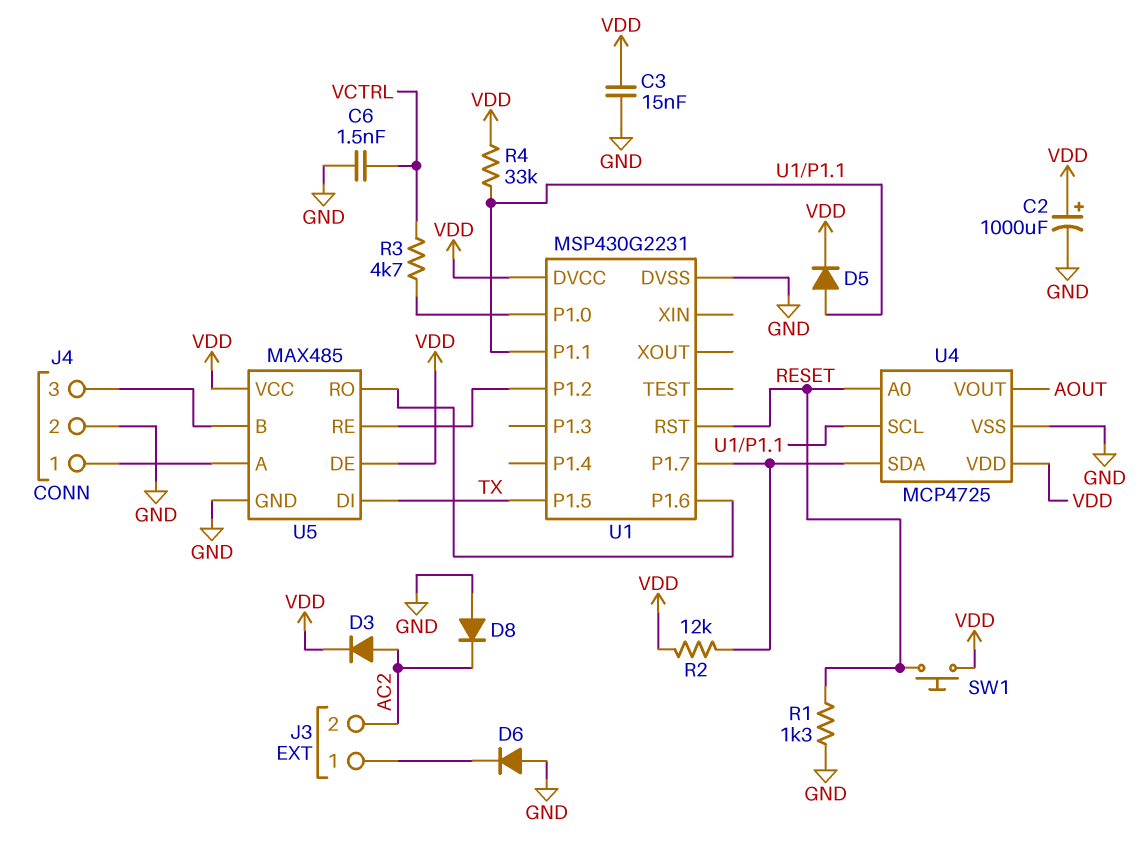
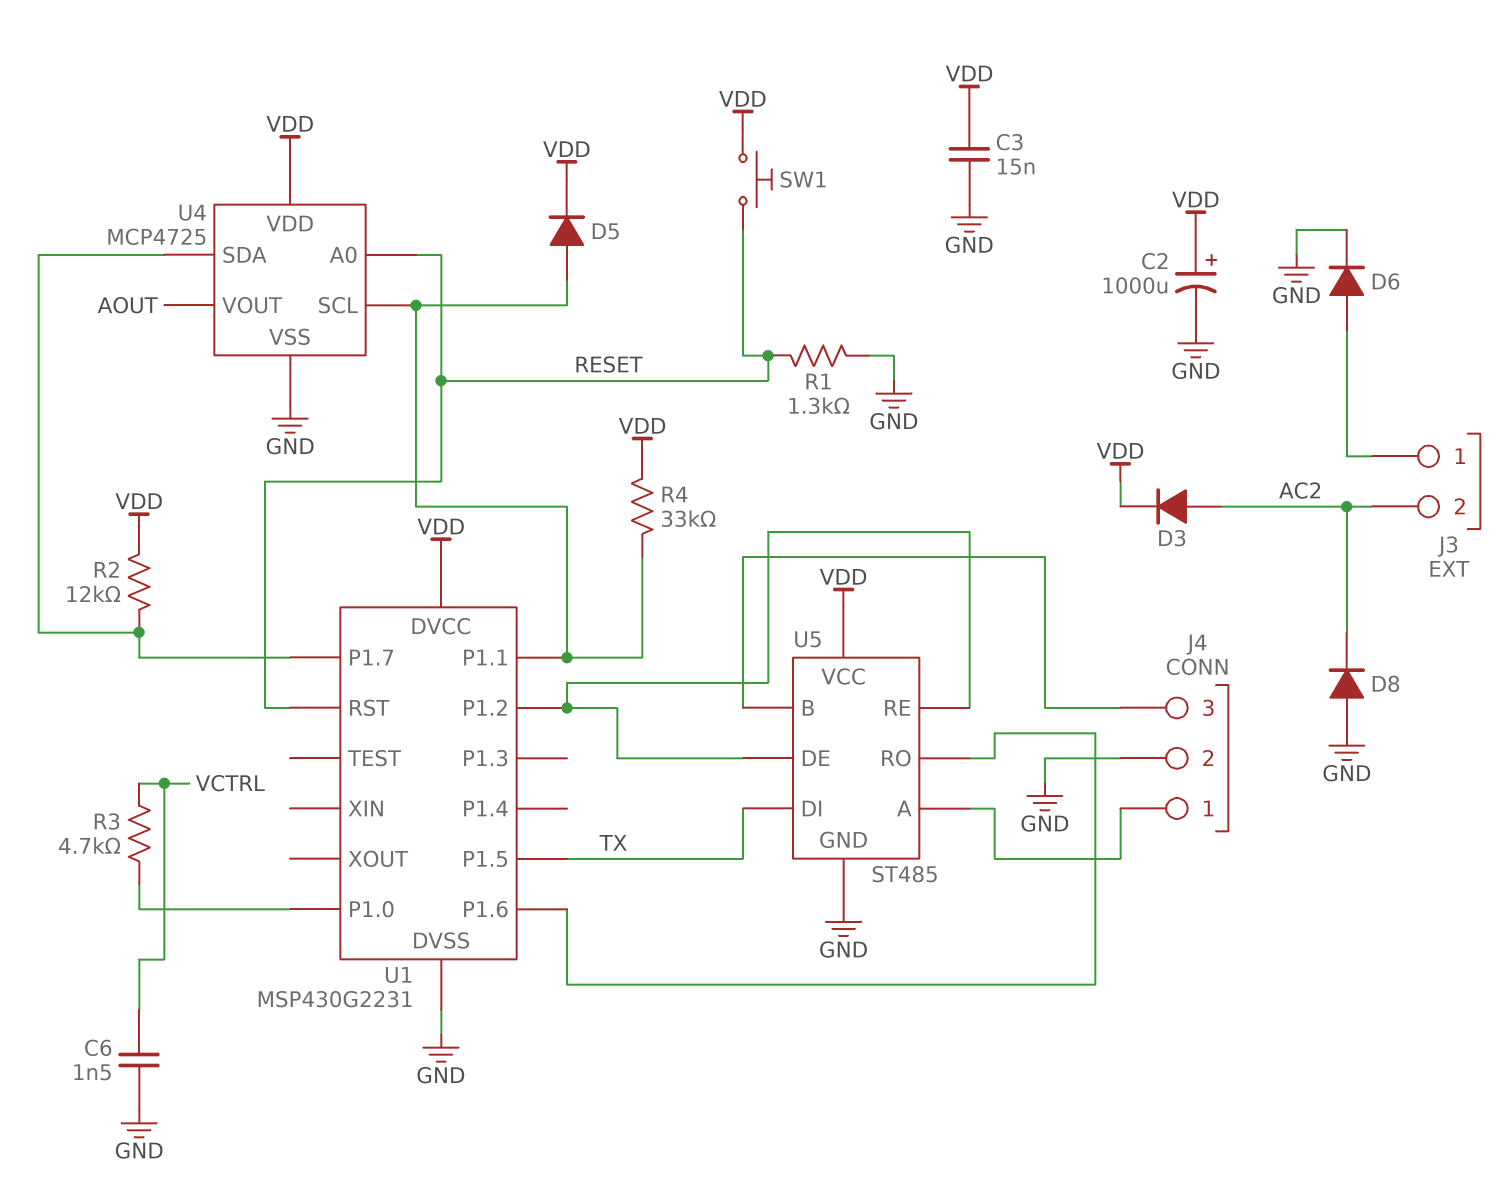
D6: diode (A GND, K J3/1) -> diode (A J3/1, K GND)
U5: MAX485 -> ST485
U5 pin DE: VDD -> U1/P1.2

